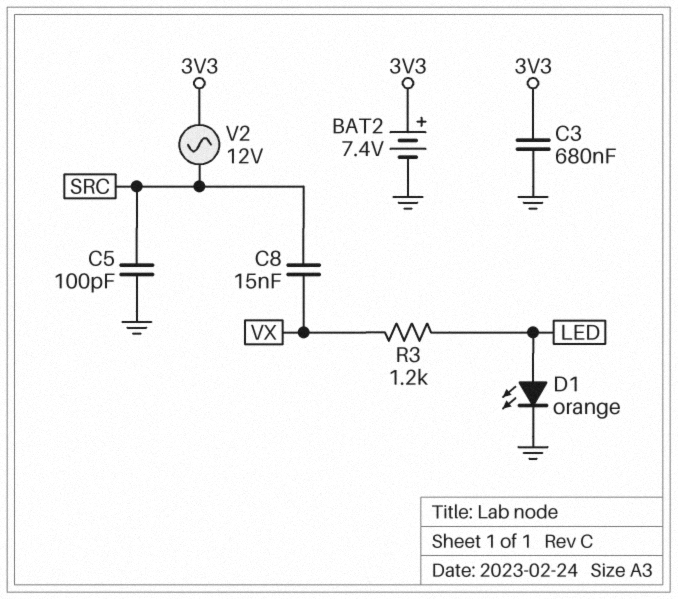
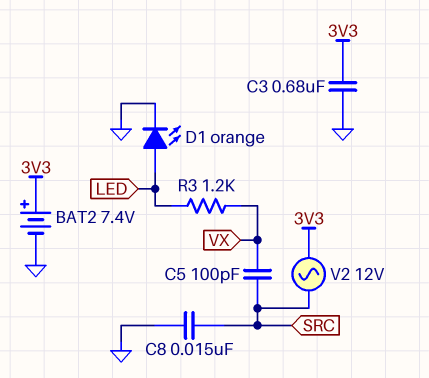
C5: 100pF (GND, SRC) -> 100pF (SRC, VX)
C8: 15nF (SRC, VX) -> 15nF (GND, SRC)

